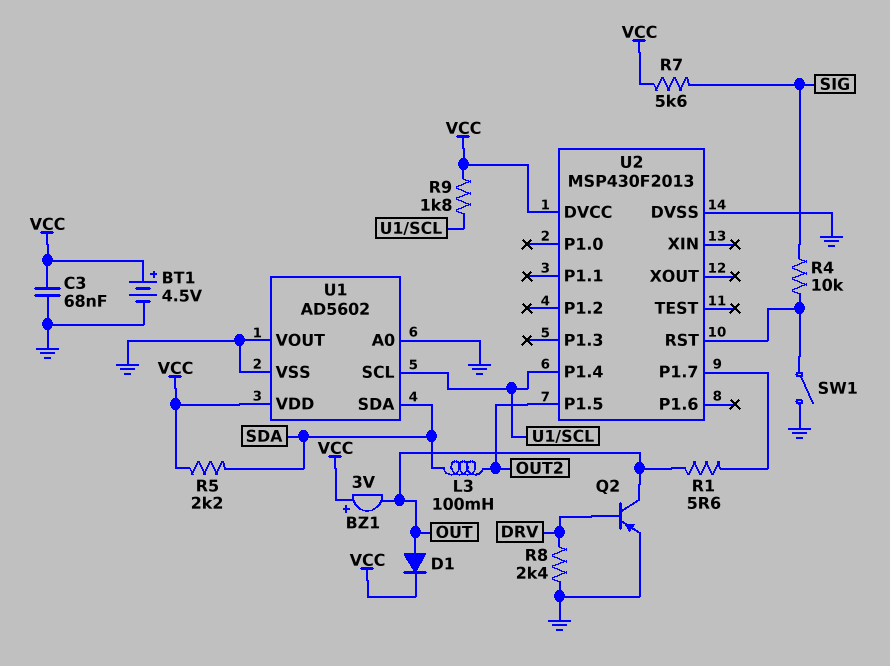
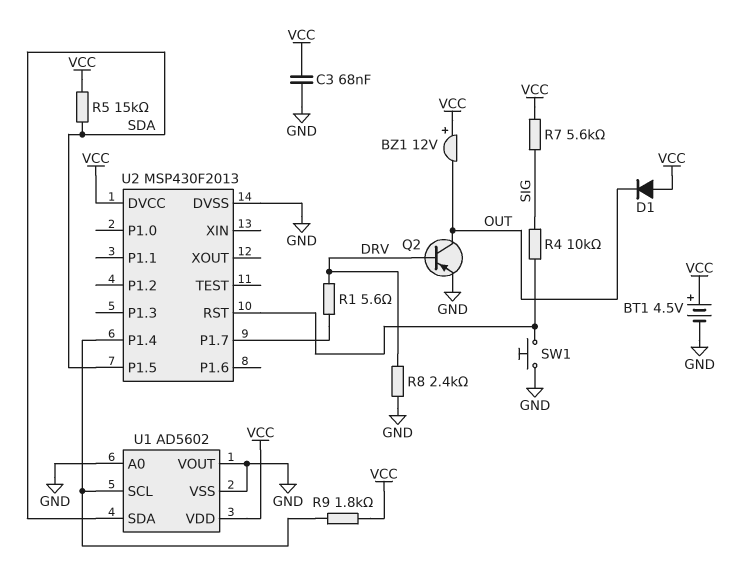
BZ1: buzzer 3V (plus VCC, minus OUT) -> buzzer 12V (plus VCC, minus OUT)
D1: diode (A OUT, K VCC) -> diode (A VCC, K OUT)
L3: 100mH (OUT2, SDA) -> none
R1: 5.6 (OUT, U2/P1.7) -> 5.6 (DRV, U2/P1.7)
R5: 2.2k (SDA, VCC) -> 15k (SDA, VCC)
SW1: switch (GND, U2/RST) -> button (GND, U2/RST)
U2 pin P1.5: OUT2 -> SDA

